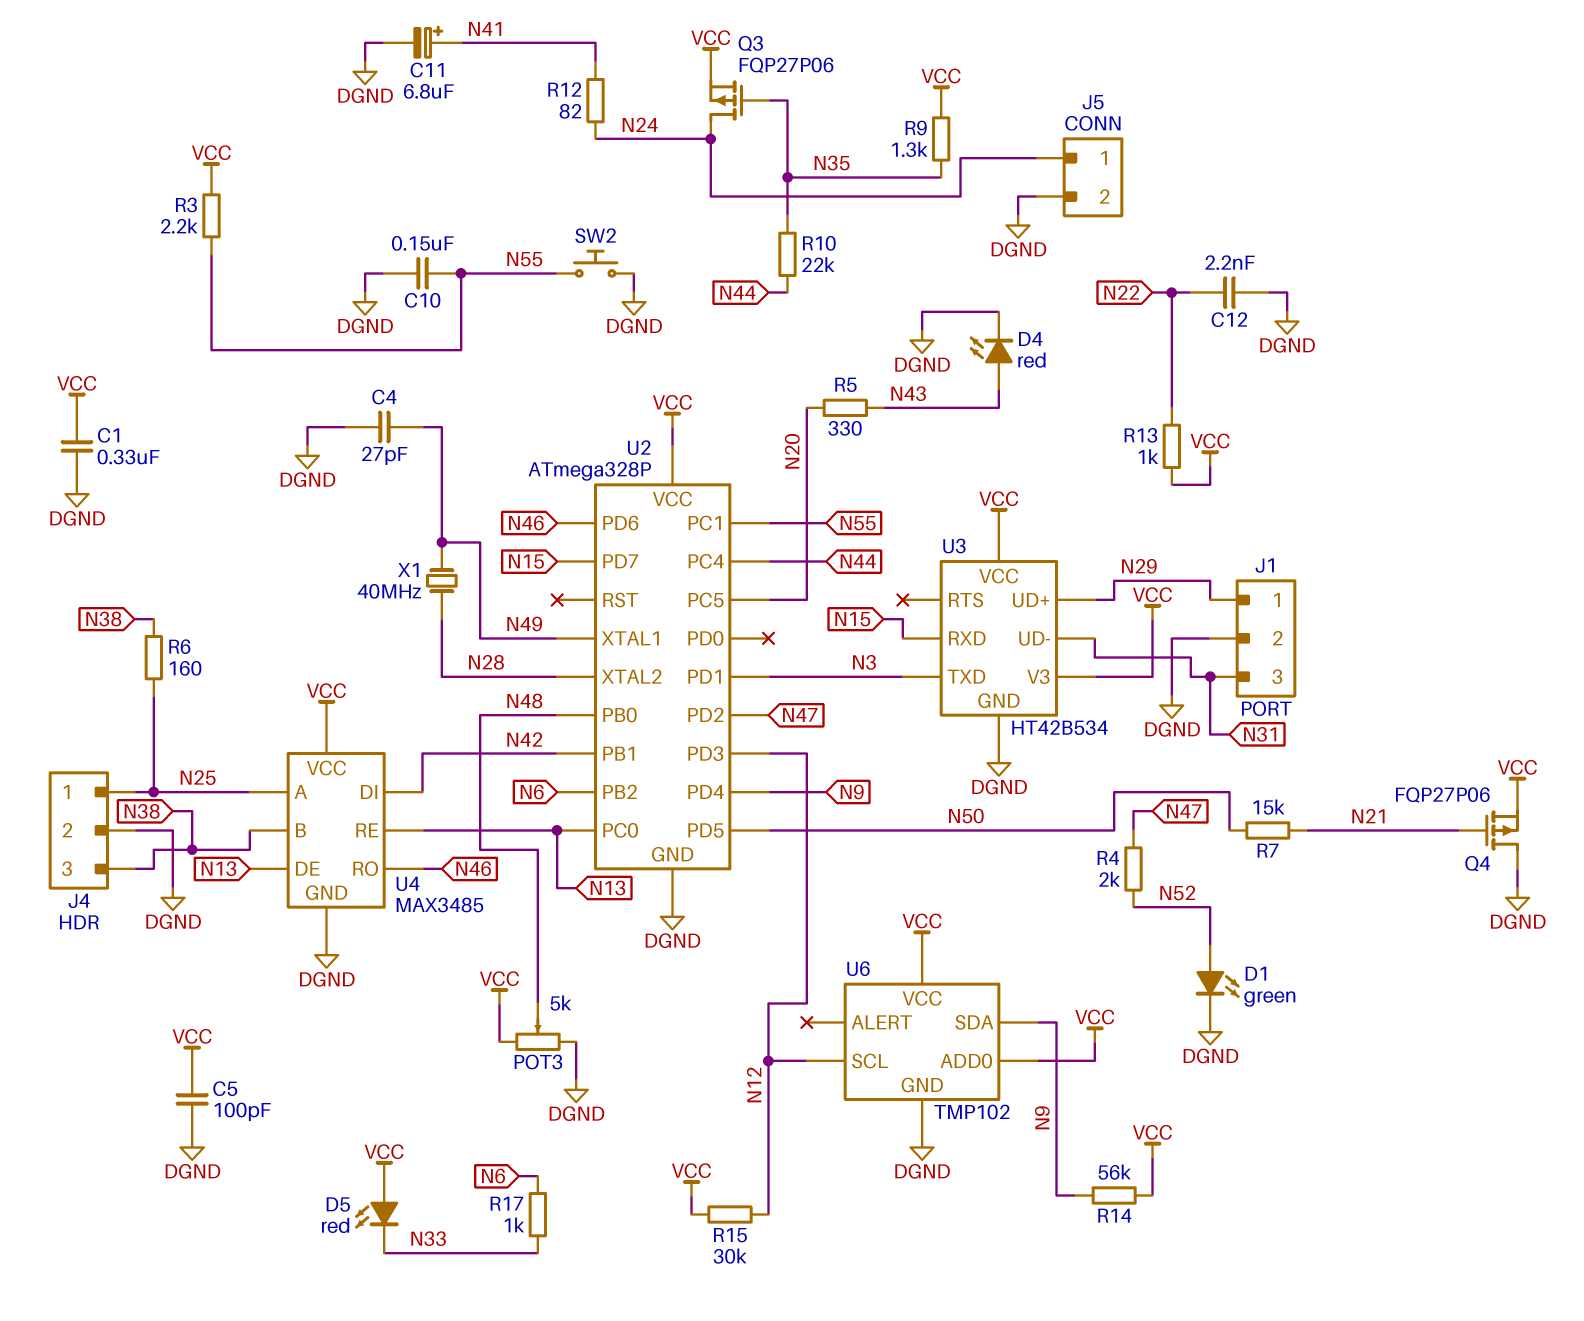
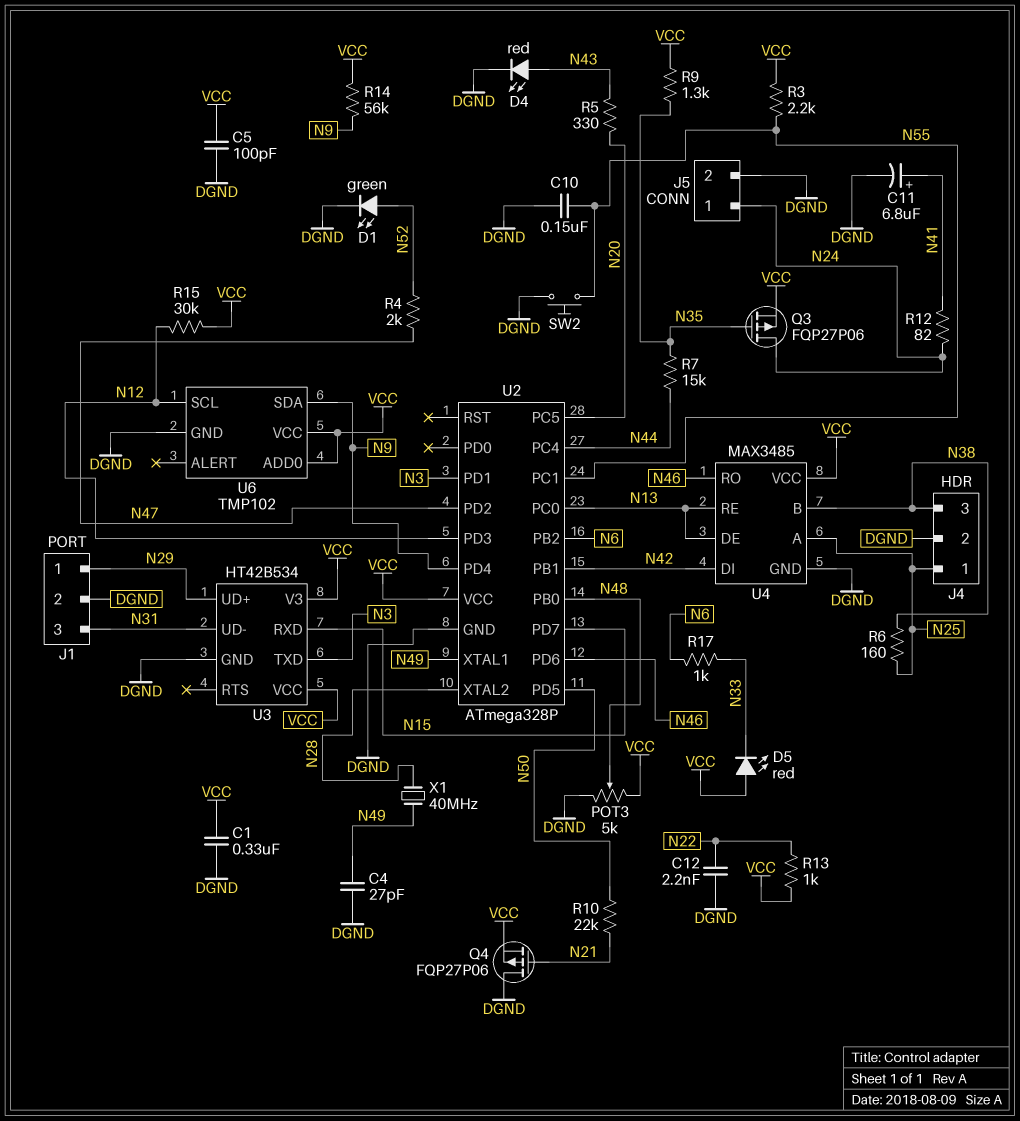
R7: 15k (N21, N50) -> 15k (N35, N44)
R10: 22k (N35, N44) -> 22k (N21, N50)

